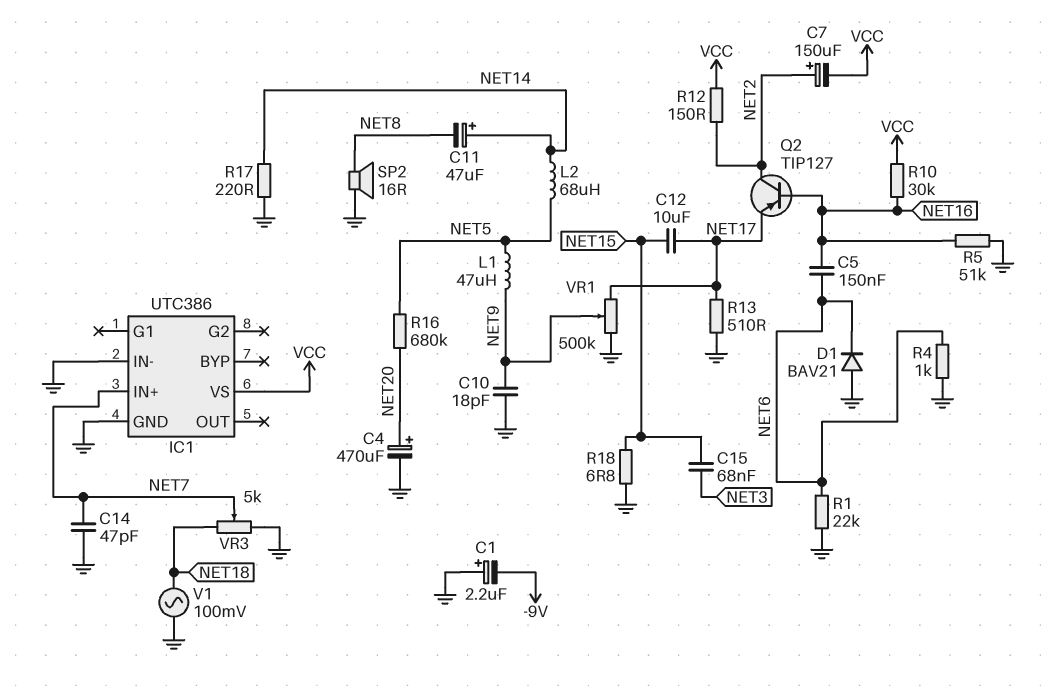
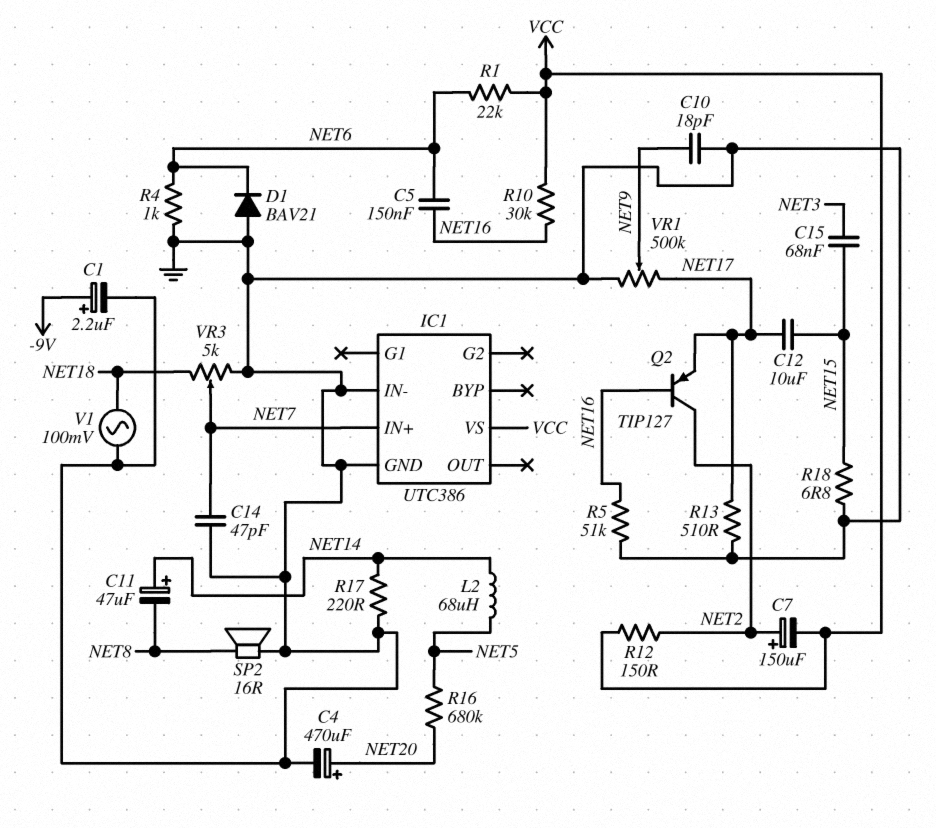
C1: 2.2uF (plus GND, minus -9V) -> 2.2uF (plus -9V, minus GND)
L1: 47uH (NET5, NET9) -> none
R1: 22k (GND, NET6) -> 22k (NET6, VCC)

